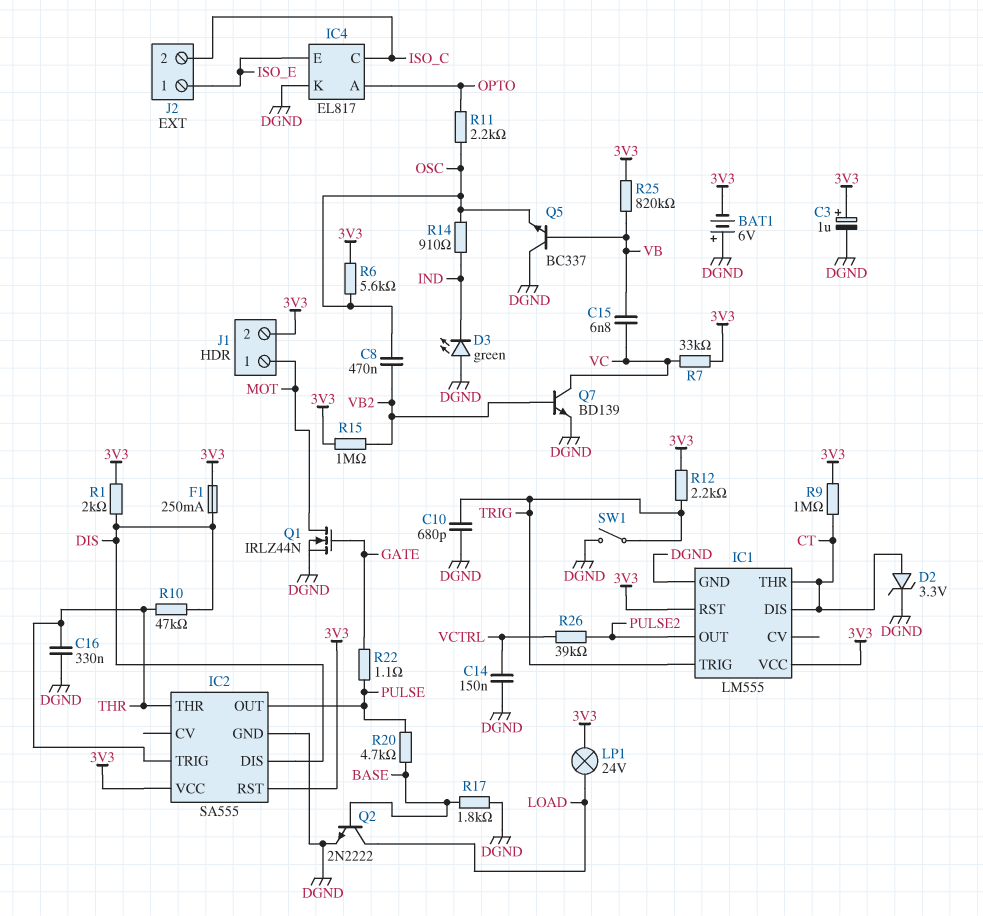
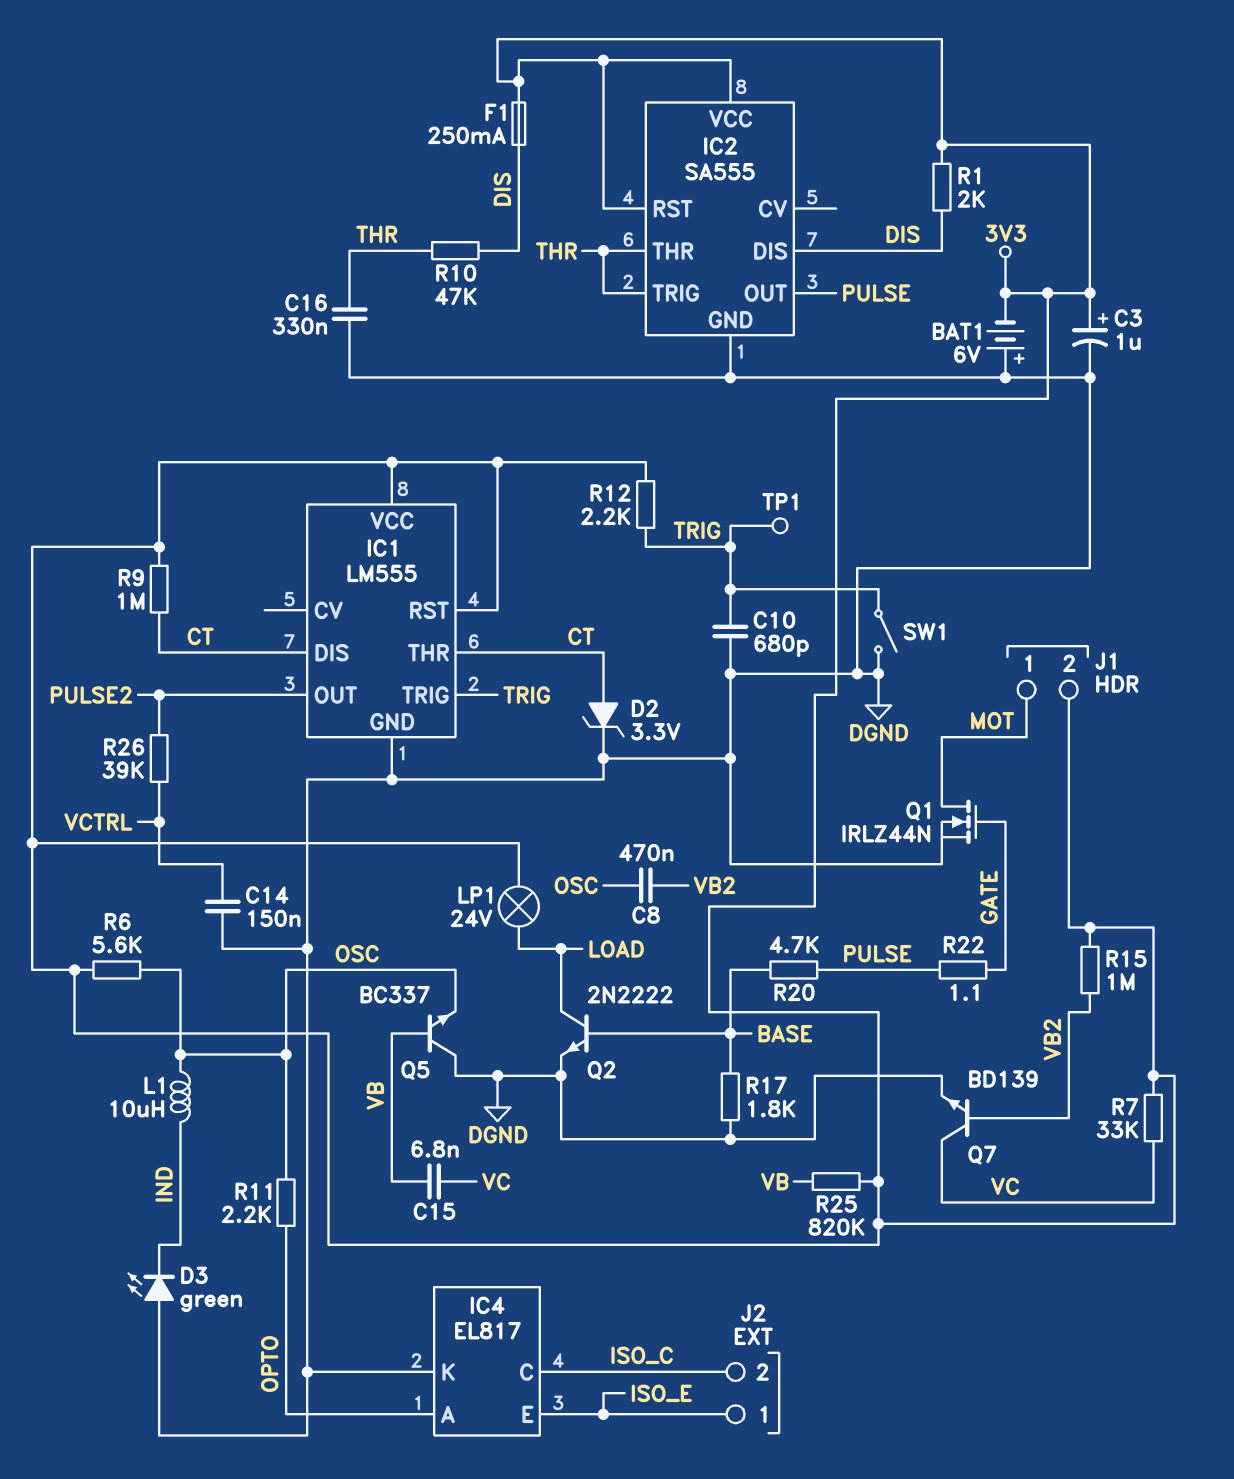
L1: none -> 10uH (IND, OSC)
R14: 910 (IND, OSC) -> none
TP1: none -> test point (TRIG)

